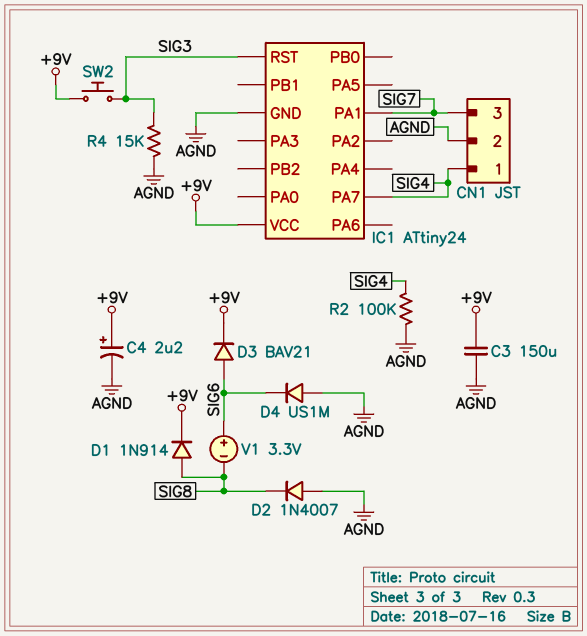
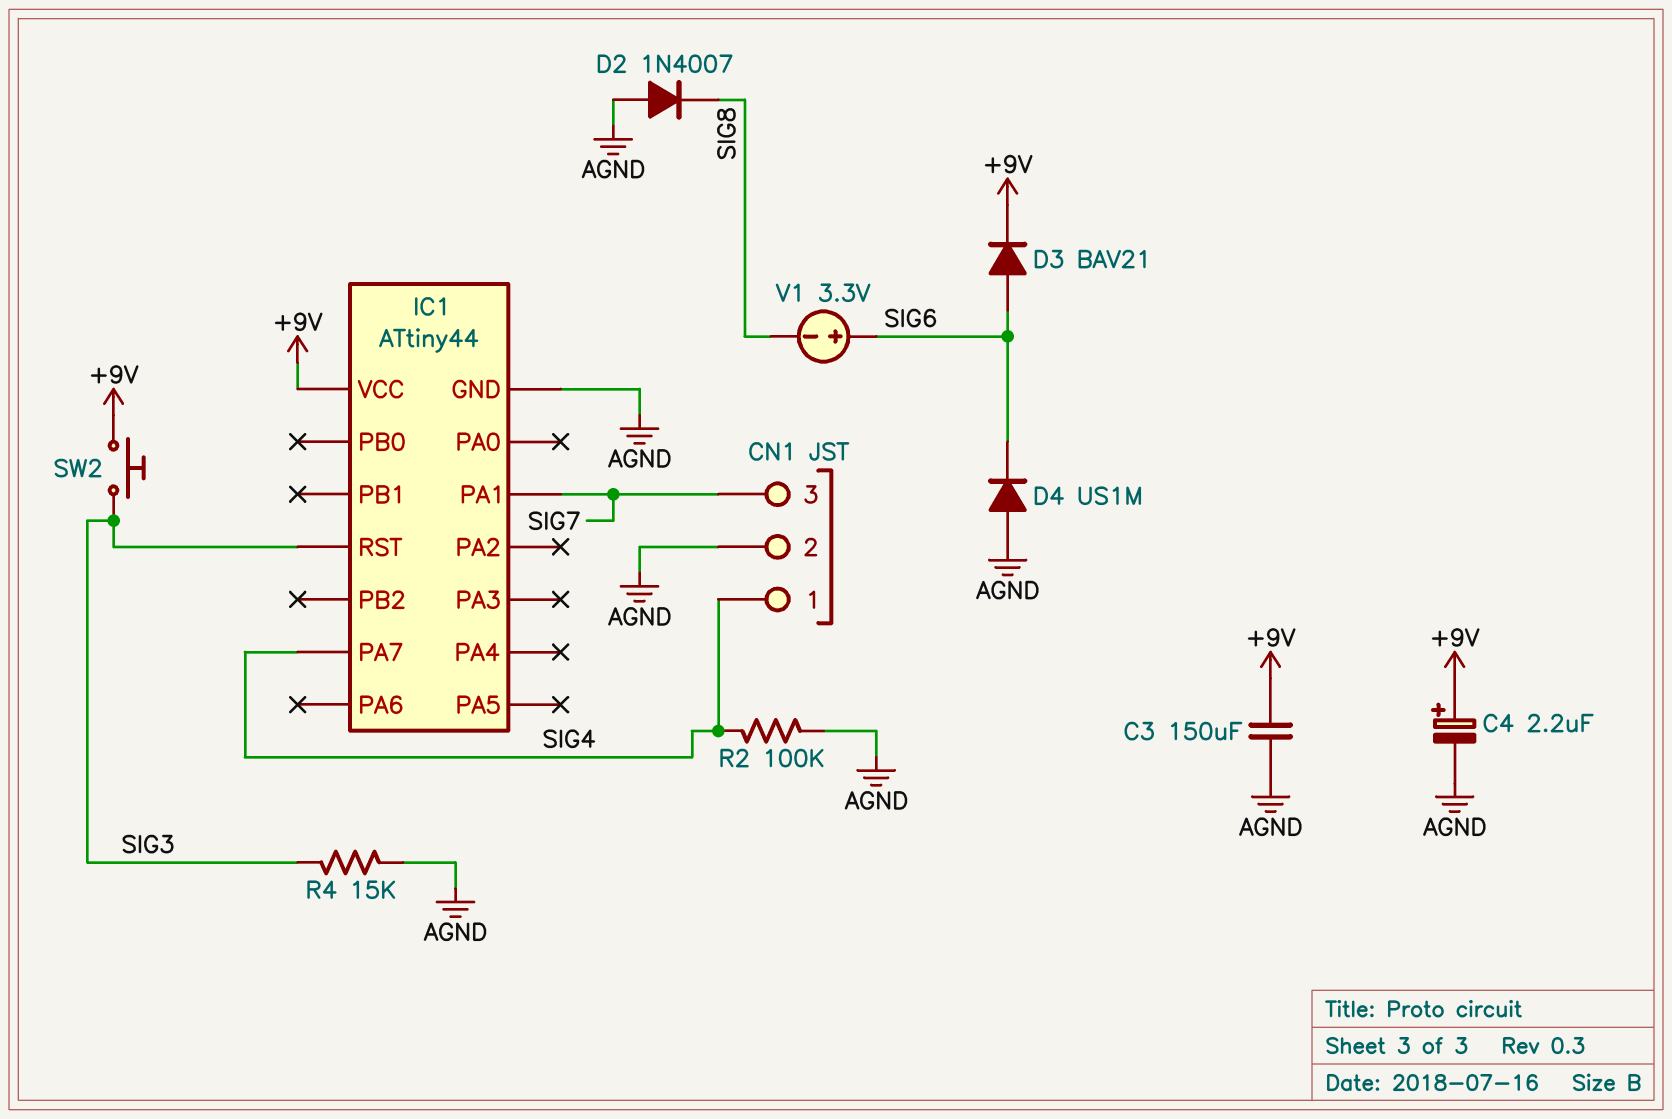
D1: diode 1N914 (A SIG8, K +9V) -> none
IC1: ATtiny24 -> ATtiny44

